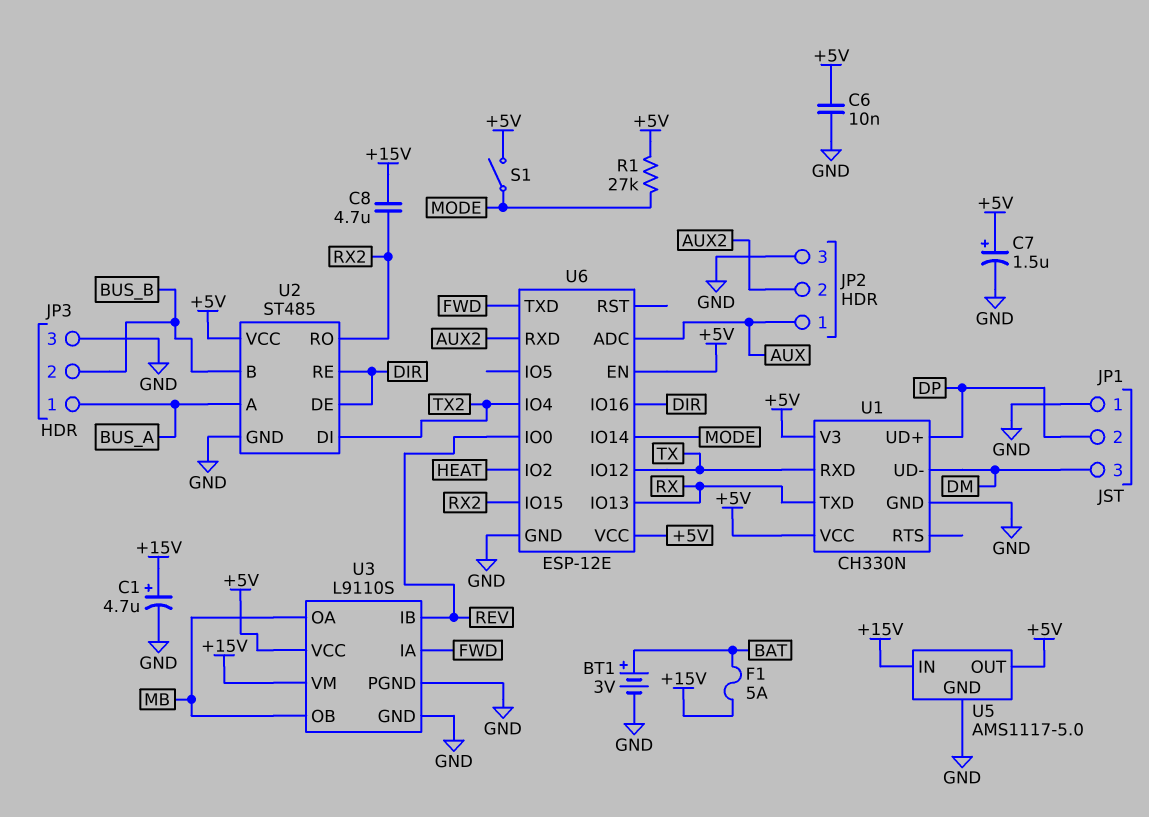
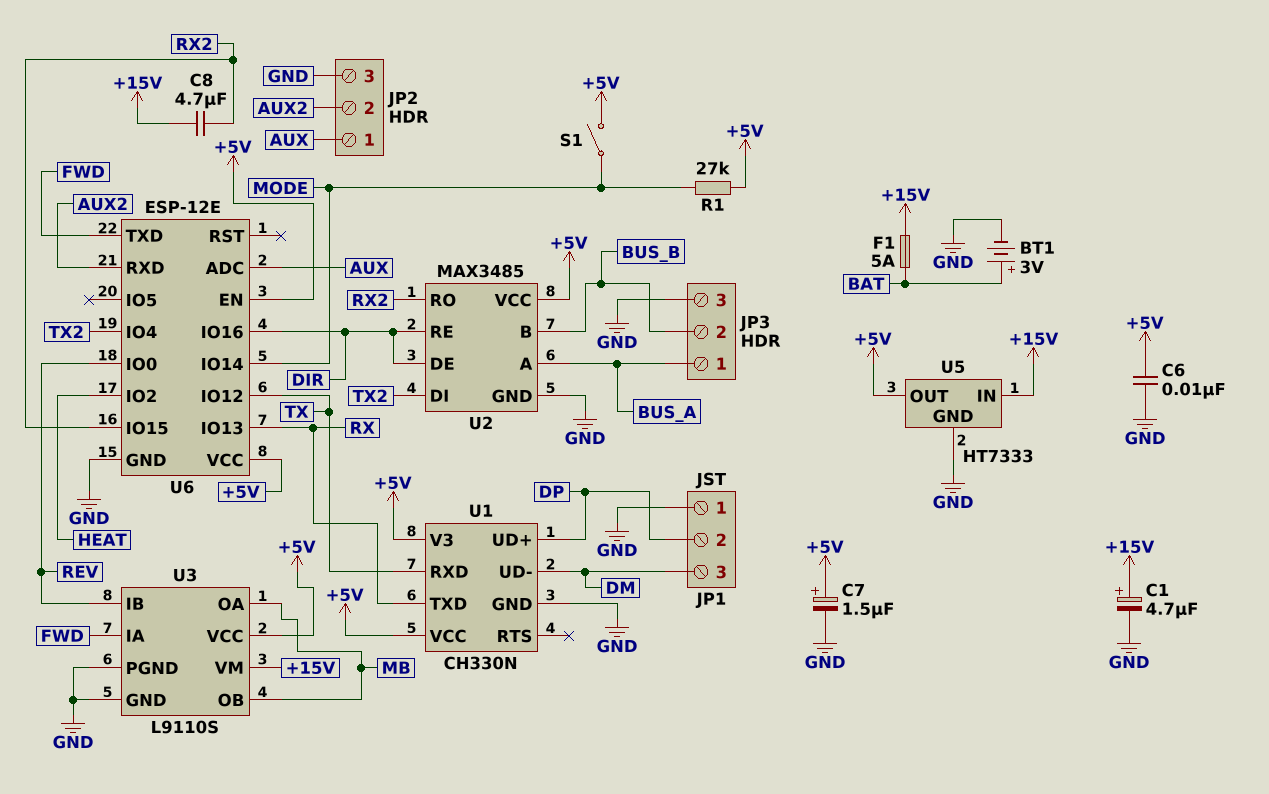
U2: ST485 -> MAX3485
U5: AMS1117-5.0 -> HT7333

